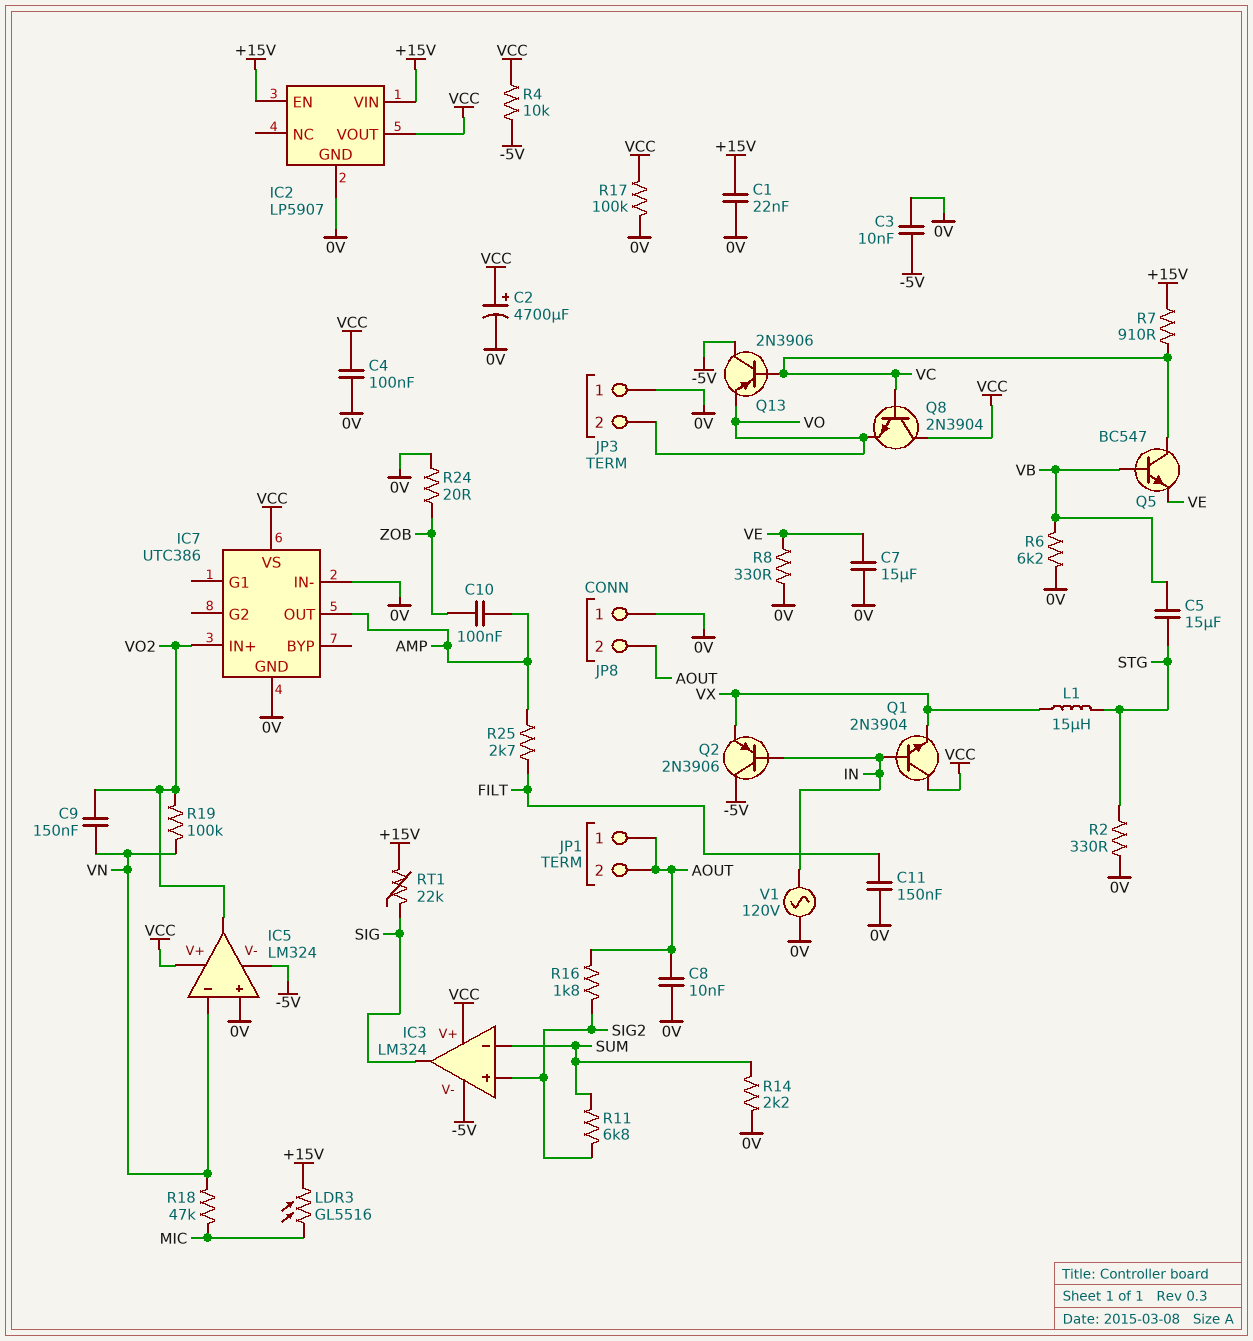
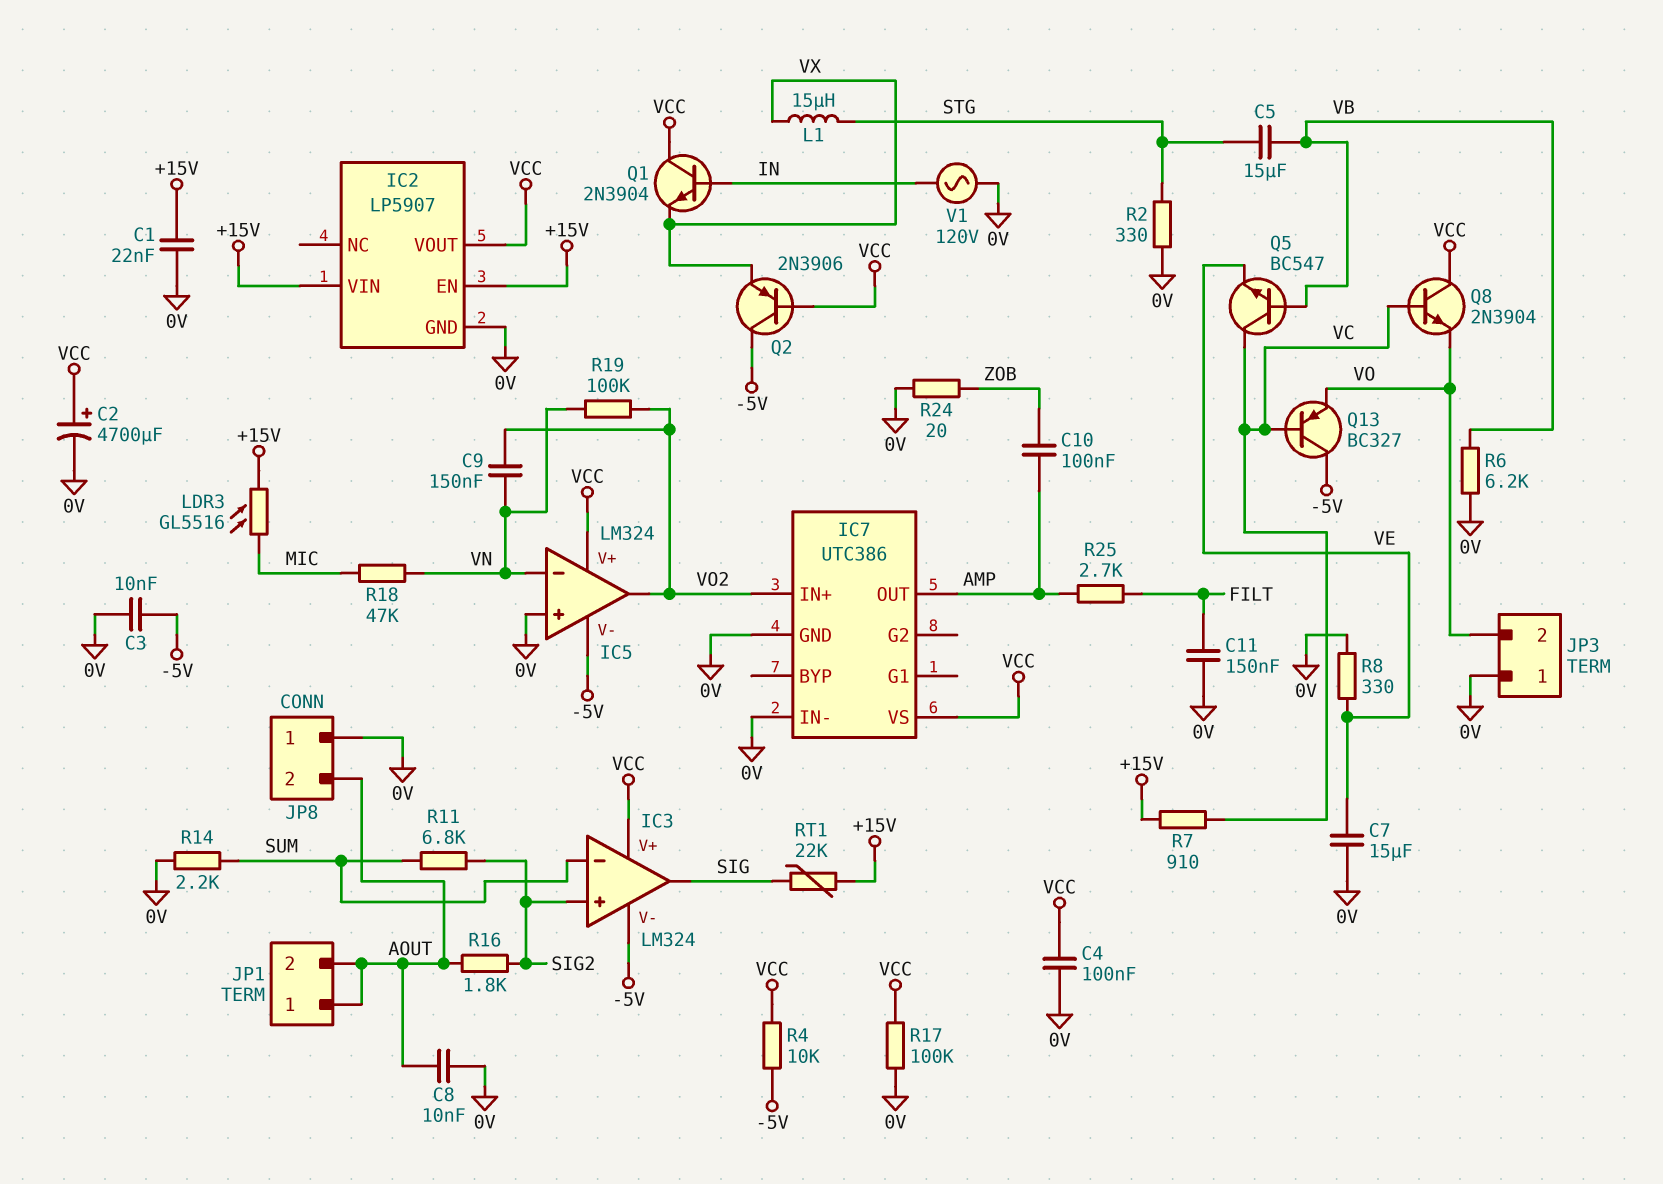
Q2: PNP 2N3906 (B IN, C -5V, E VX) -> PNP 2N3906 (B VCC, C -5V, E VX)
Q13: PNP 2N3906 (B VC, C -5V, E VO) -> PNP BC327 (B VC, C -5V, E VO)

